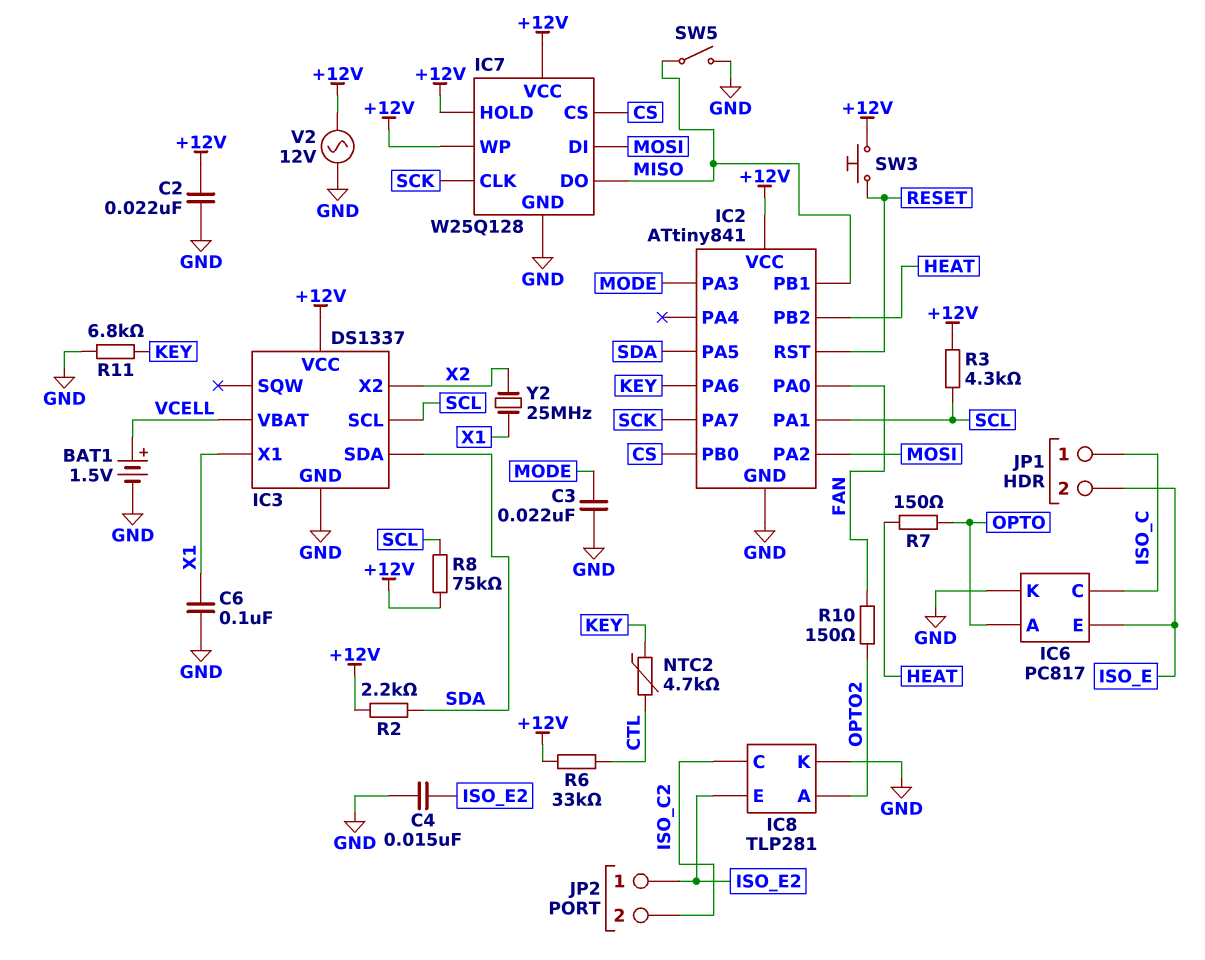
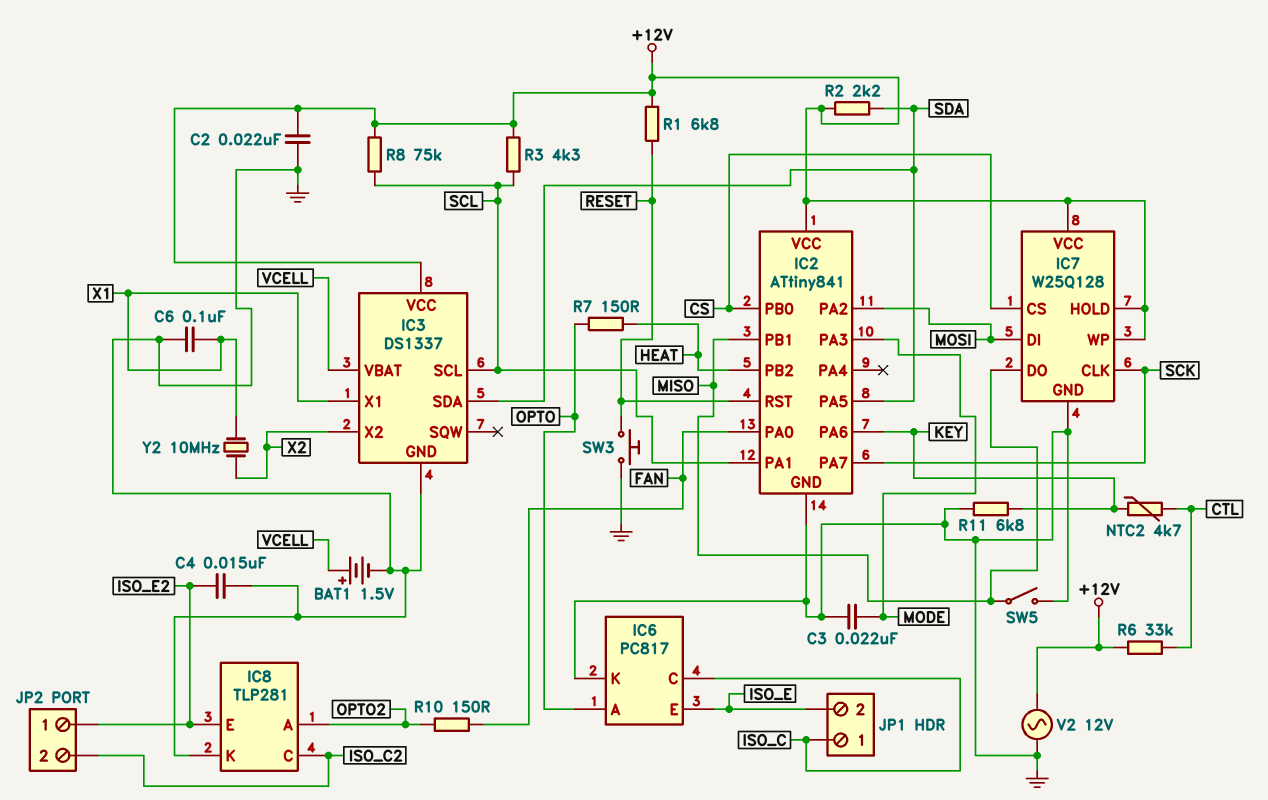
R1: none -> 6.8k (+12V, RESET)
SW3: button (+12V, RESET) -> button (GND, RESET)
Y2: 25MHz (X1, X2) -> 10MHz (X1, X2)

